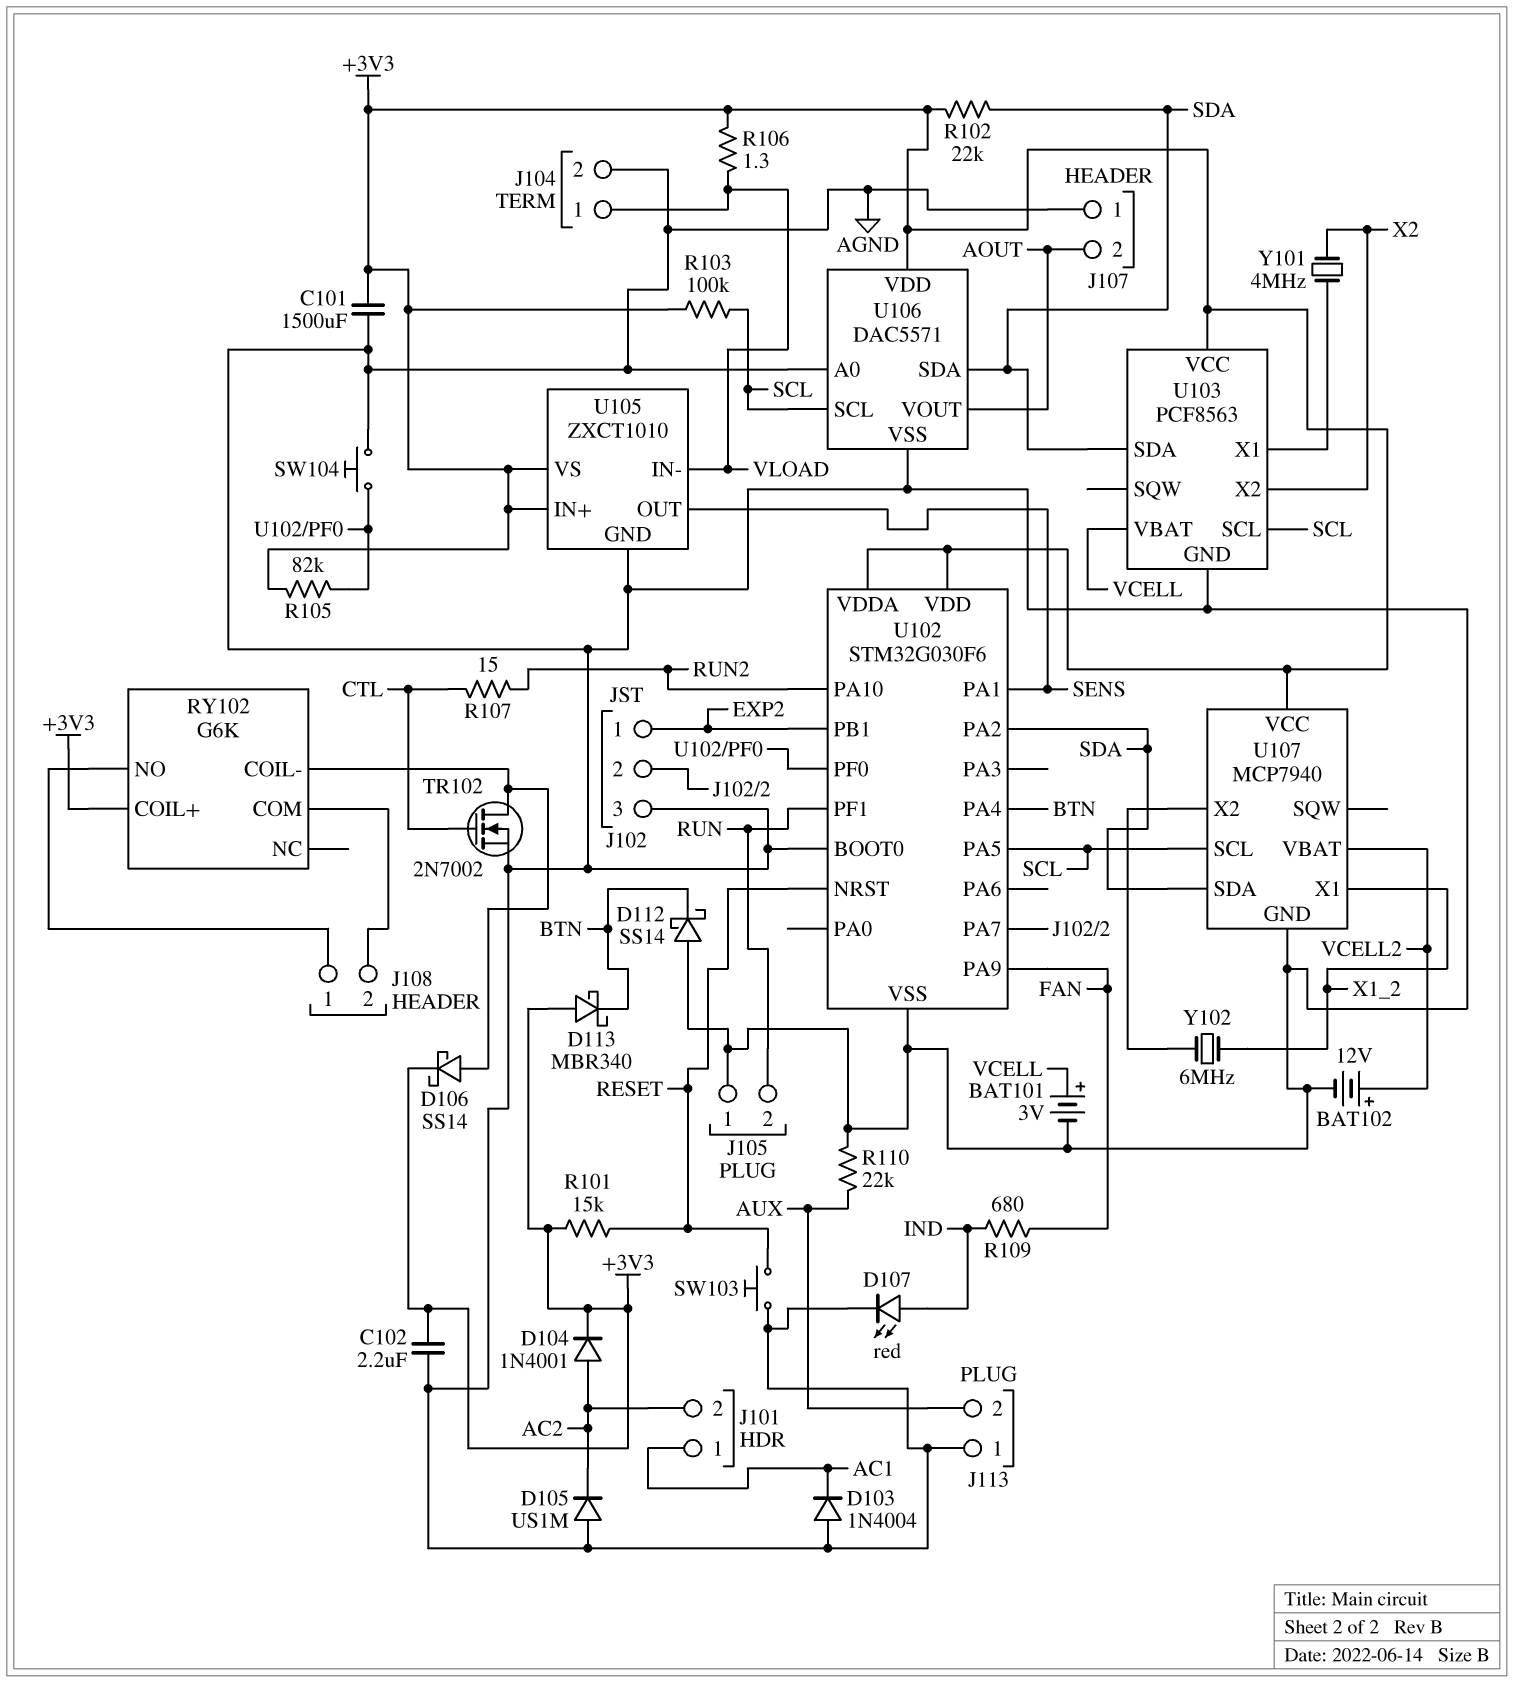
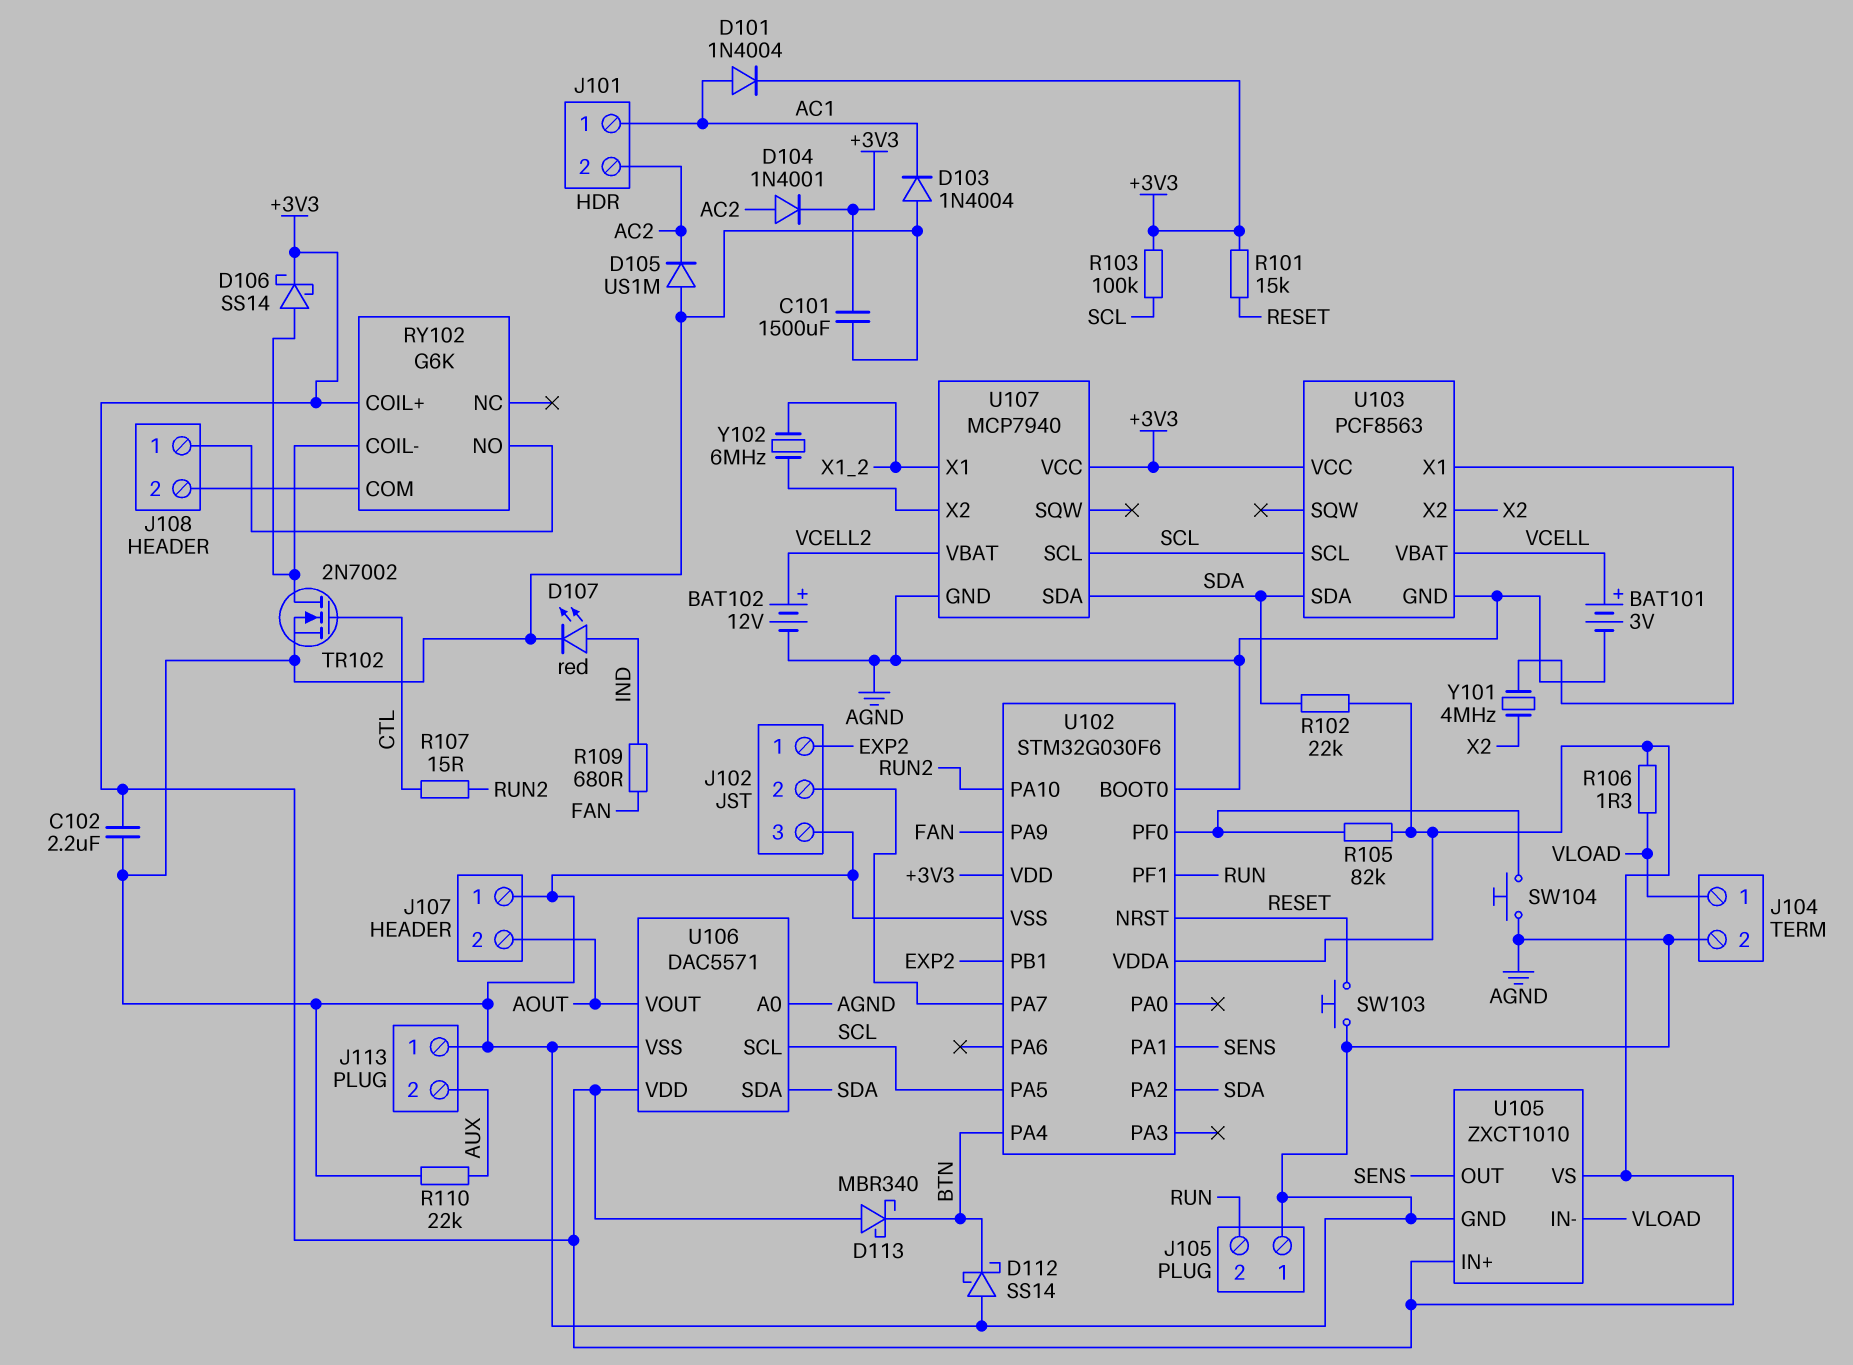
D101: none -> diode 1N4004 (A AC1, K +3V3)

